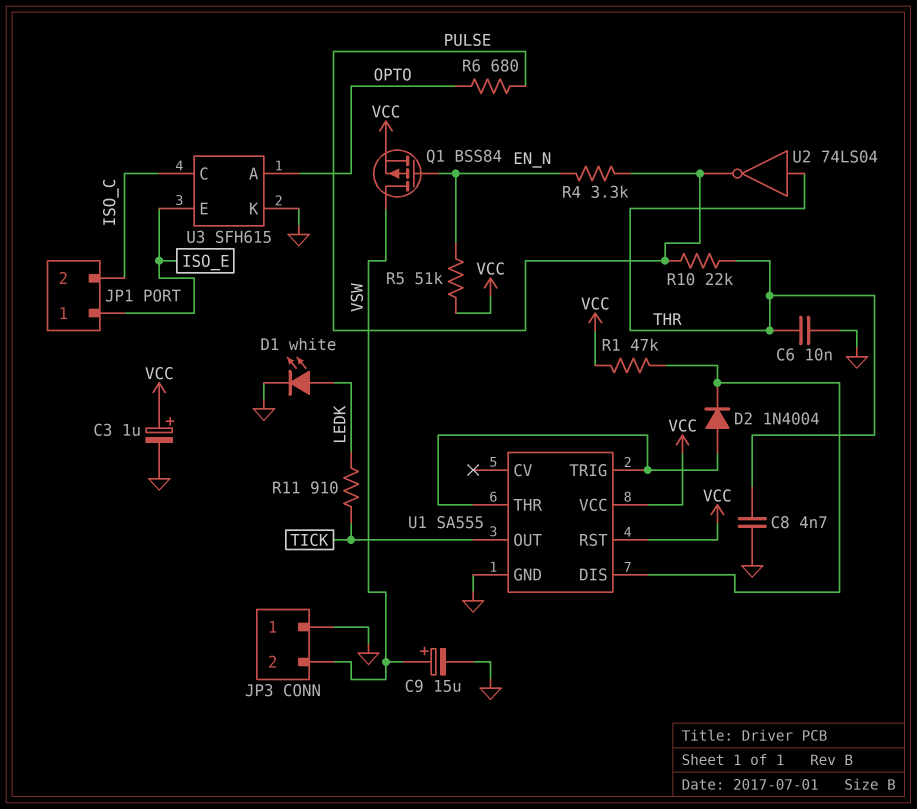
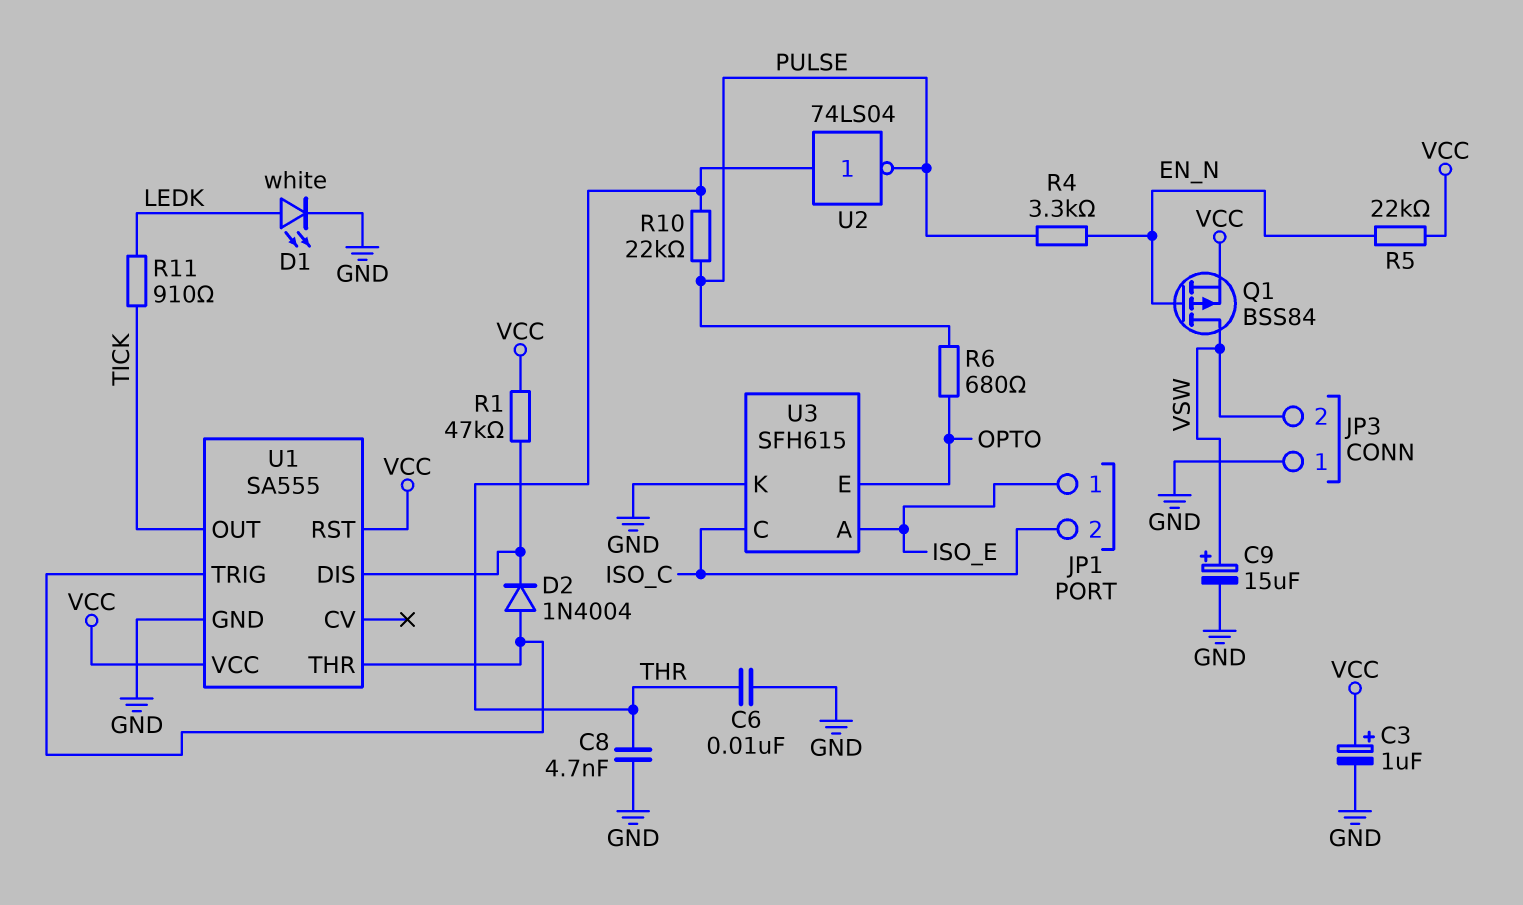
R5: 51k (EN_N, VCC) -> 22k (EN_N, VCC)
U3 pin A: OPTO -> ISO_E
U3 pin E: ISO_E -> OPTO

